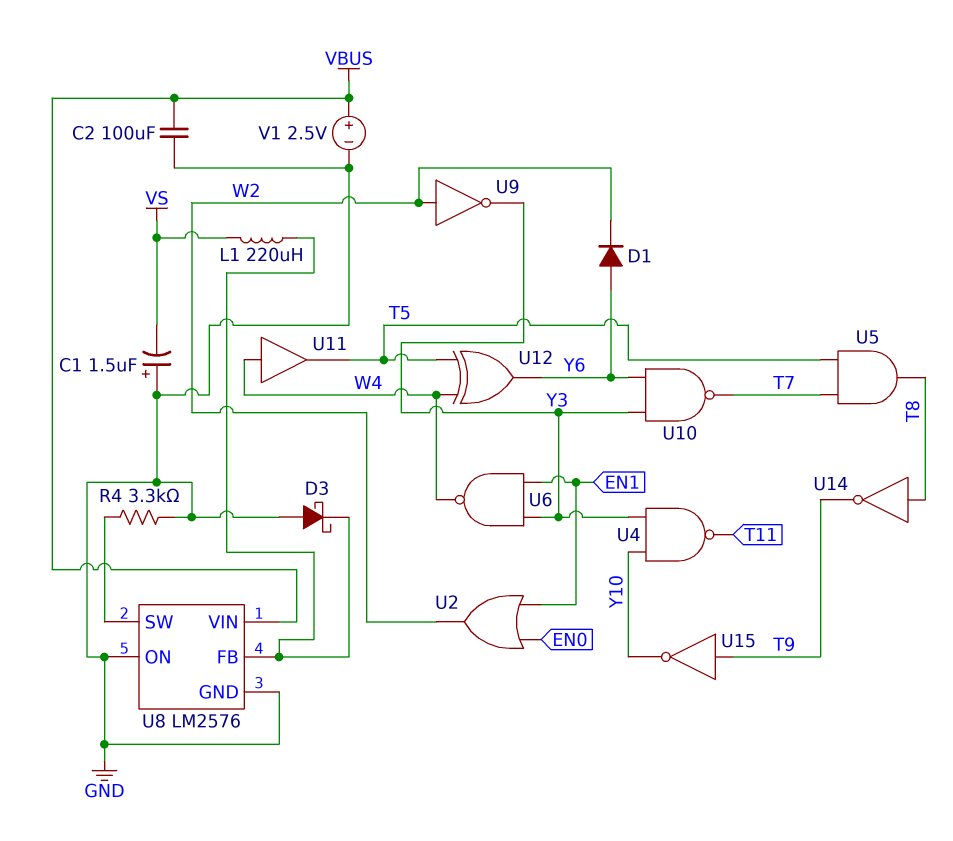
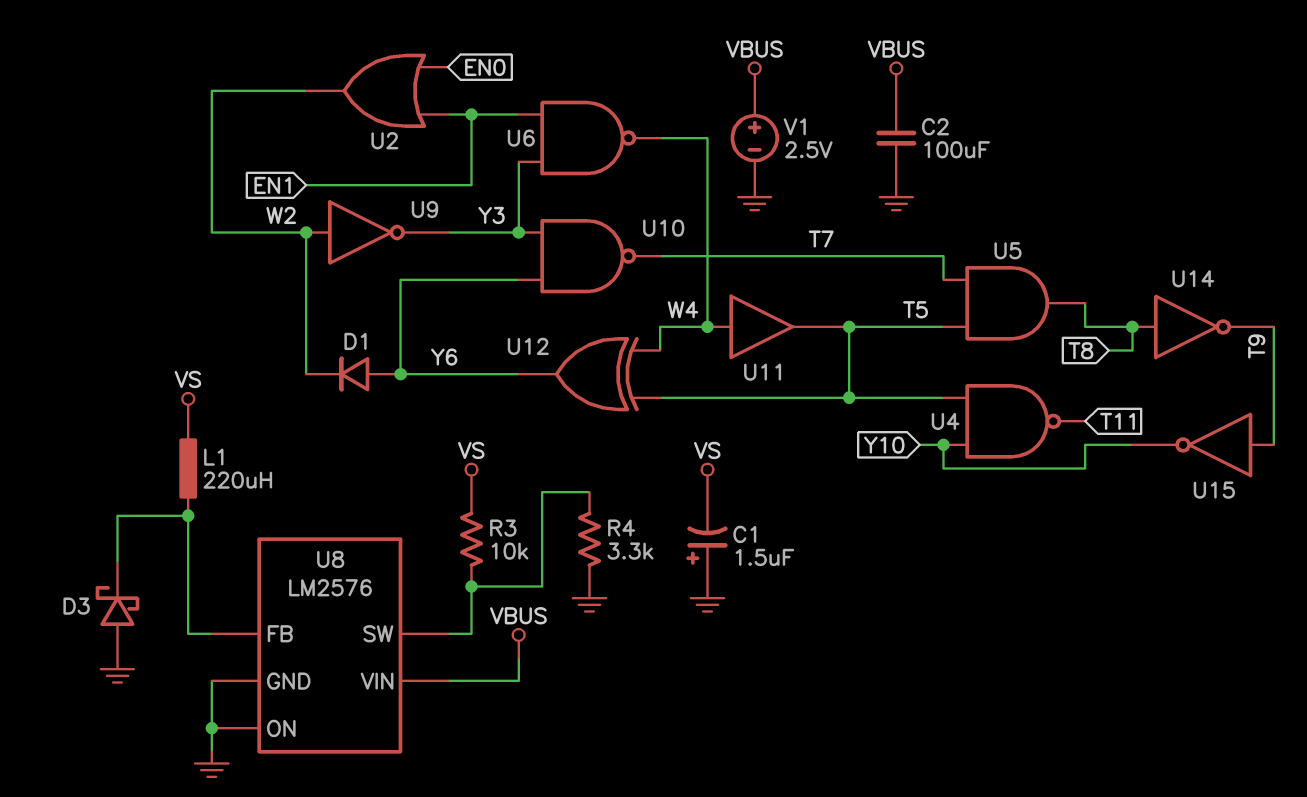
R3: none -> 10k (U8/SW, VS)
U4: NAND (in Y3, in Y10, out T11) -> NAND (in T5, in Y10, out T11)

